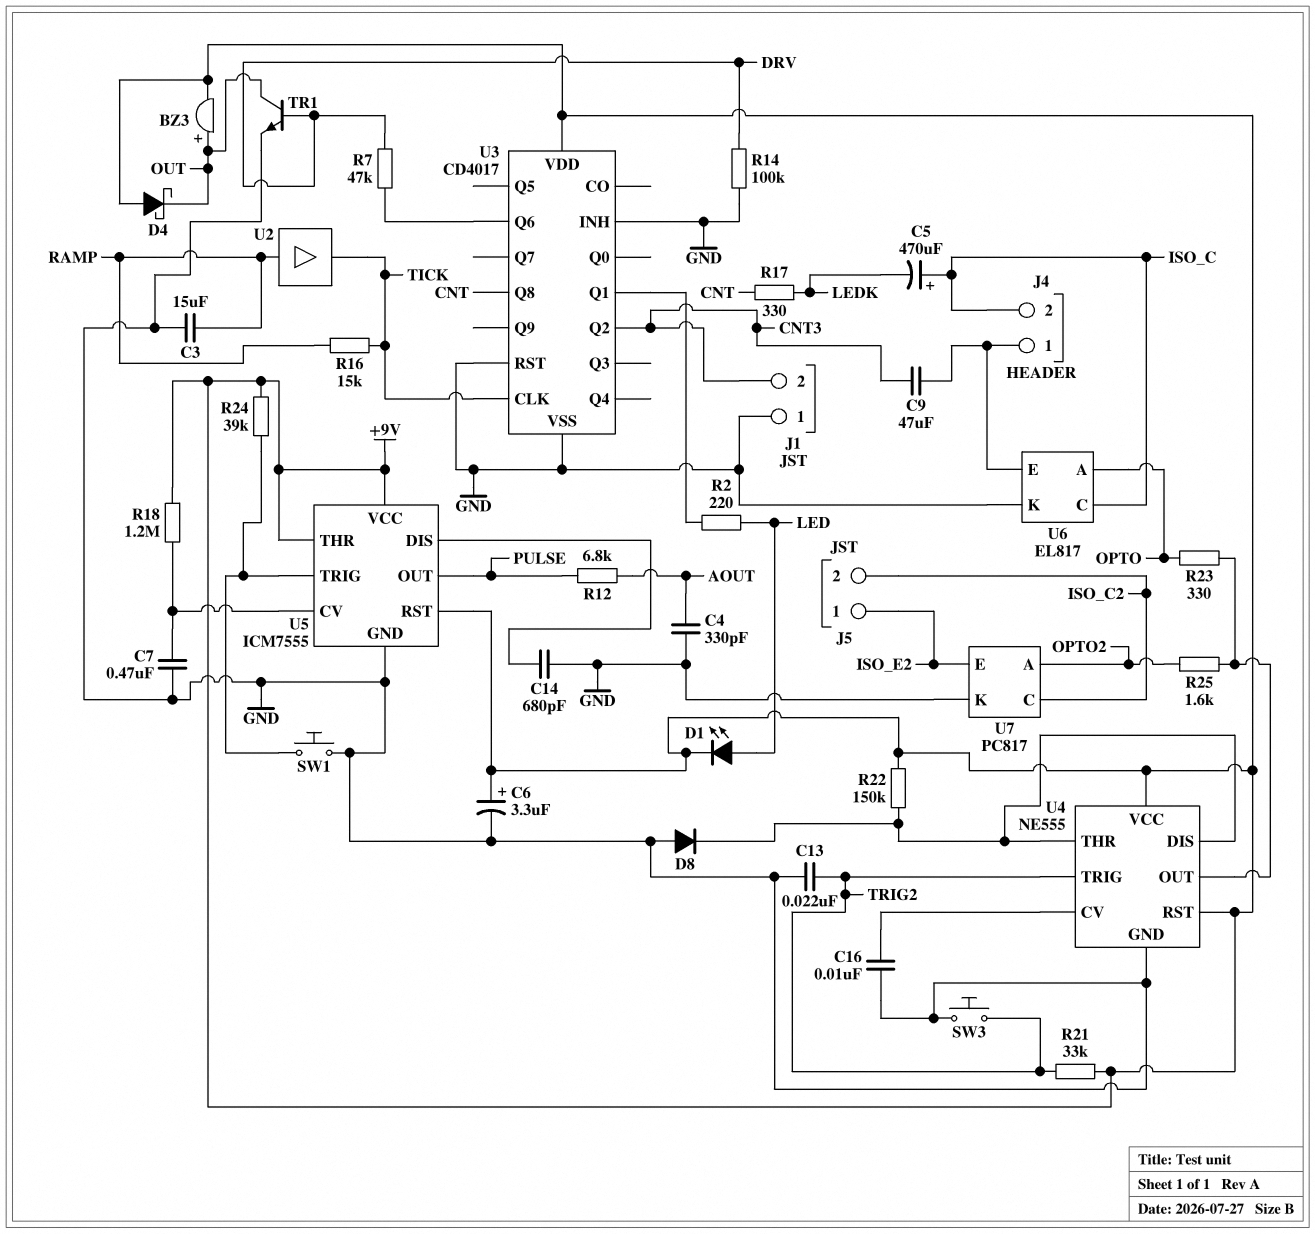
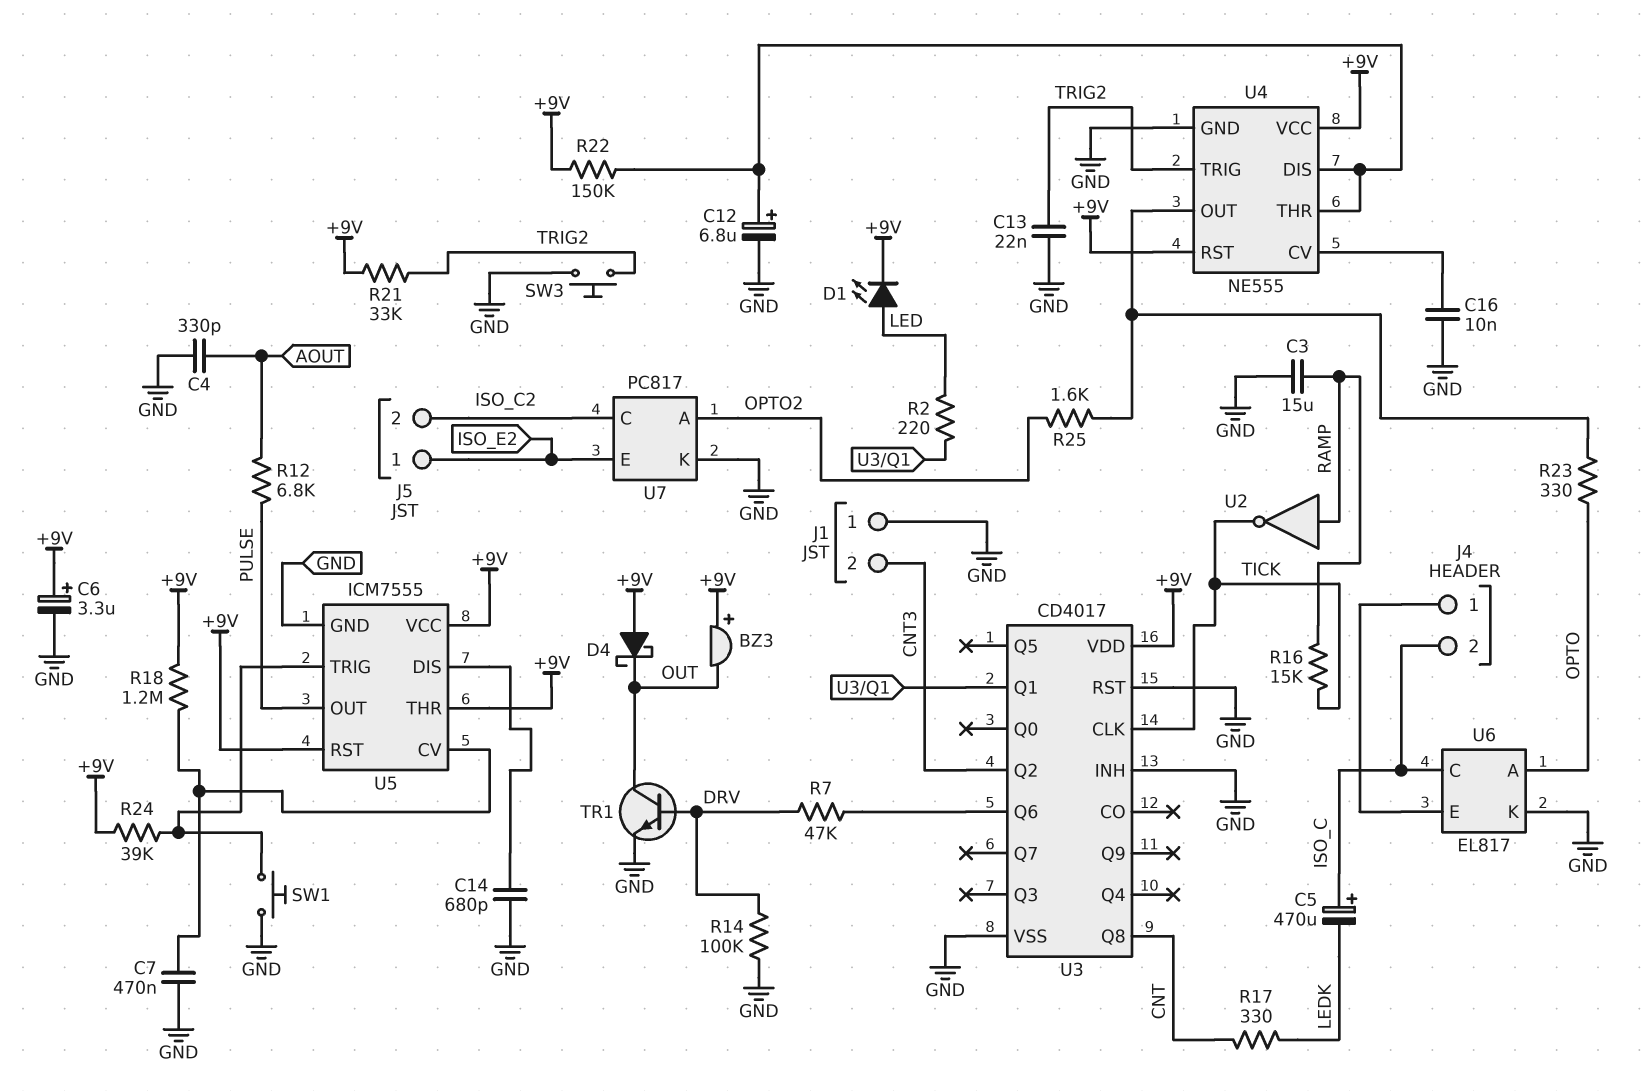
BZ3: buzzer (plus OUT, minus +9V) -> buzzer (plus +9V, minus OUT)
C9: 47uF (CNT3, J4/1) -> none
C12: none -> 6.8uF (plus U4/DIS, minus GND)
D8: diode (A GND, K U4/DIS) -> none
U2: buffer (in RAMP, out TICK) -> NOT (in RAMP, out TICK)

